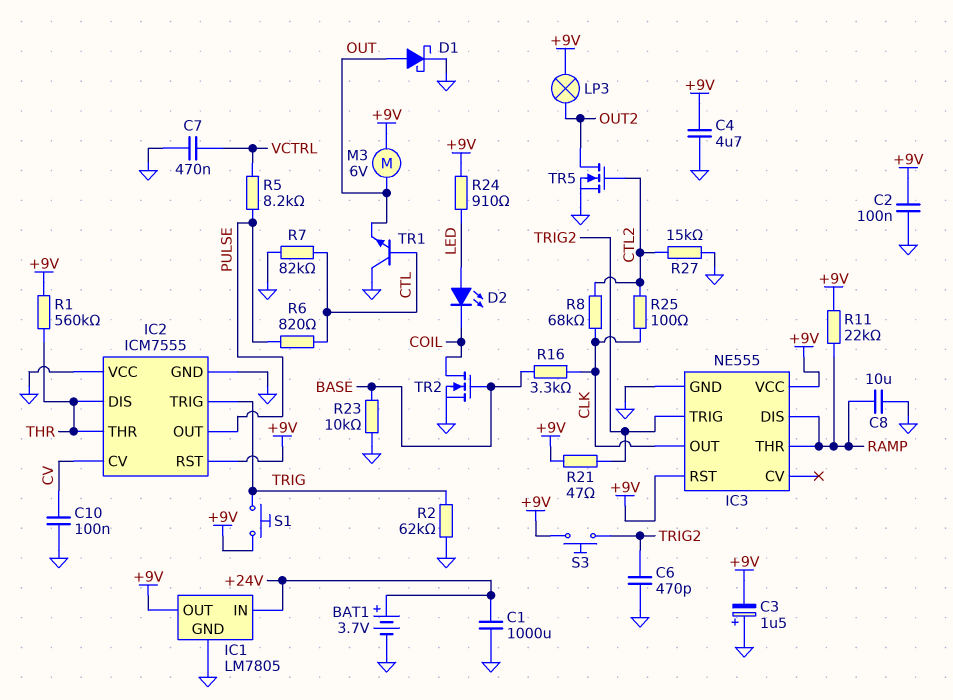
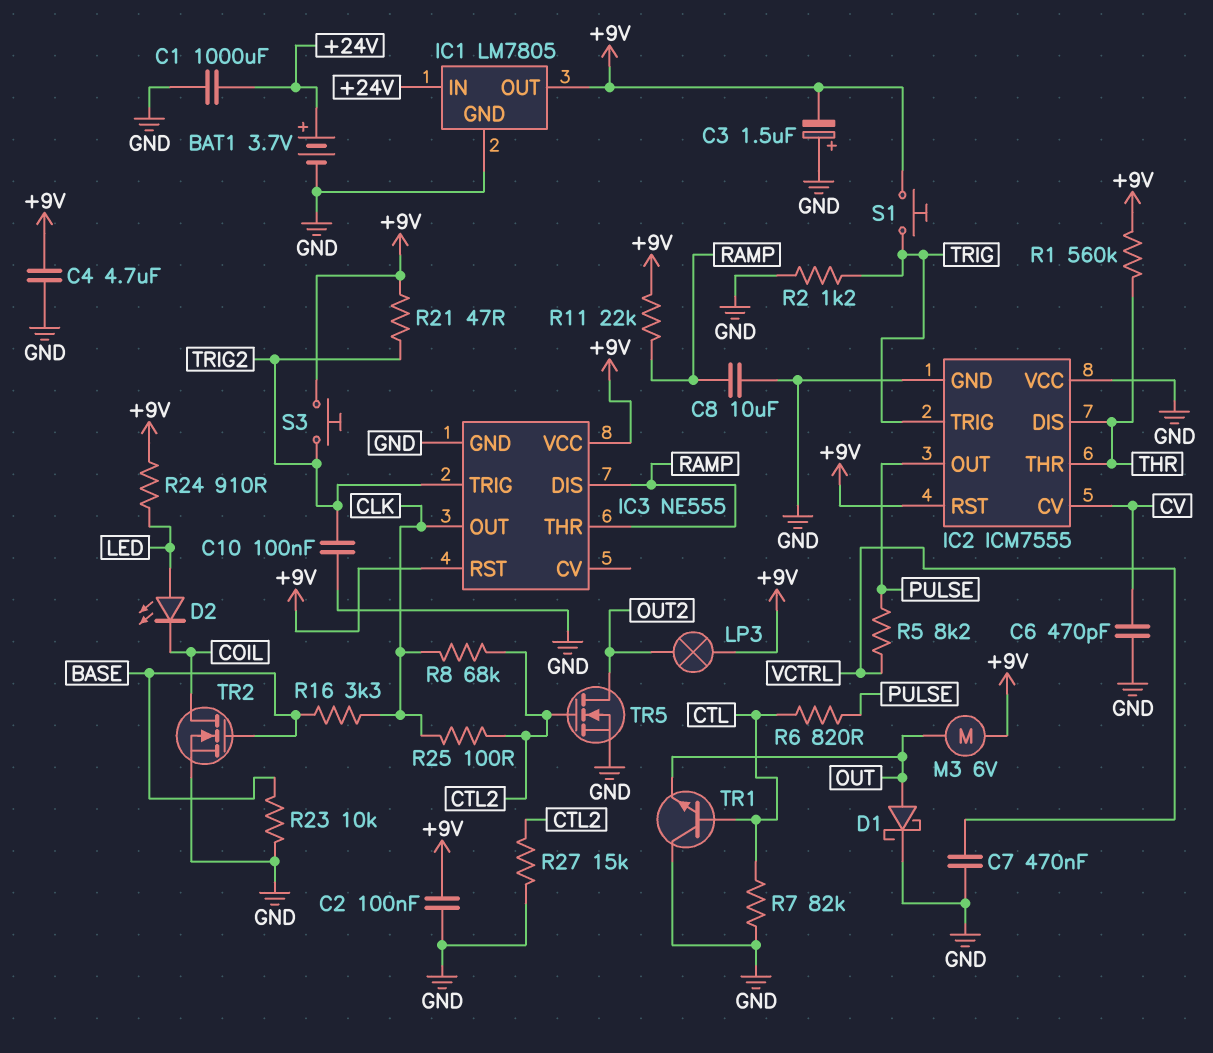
C6: 470pF (GND, TRIG2) -> 470pF (CV, GND)
C10: 100nF (CV, GND) -> 100nF (GND, TRIG2)
R2: 62k (GND, TRIG) -> 1.2k (GND, TRIG)

